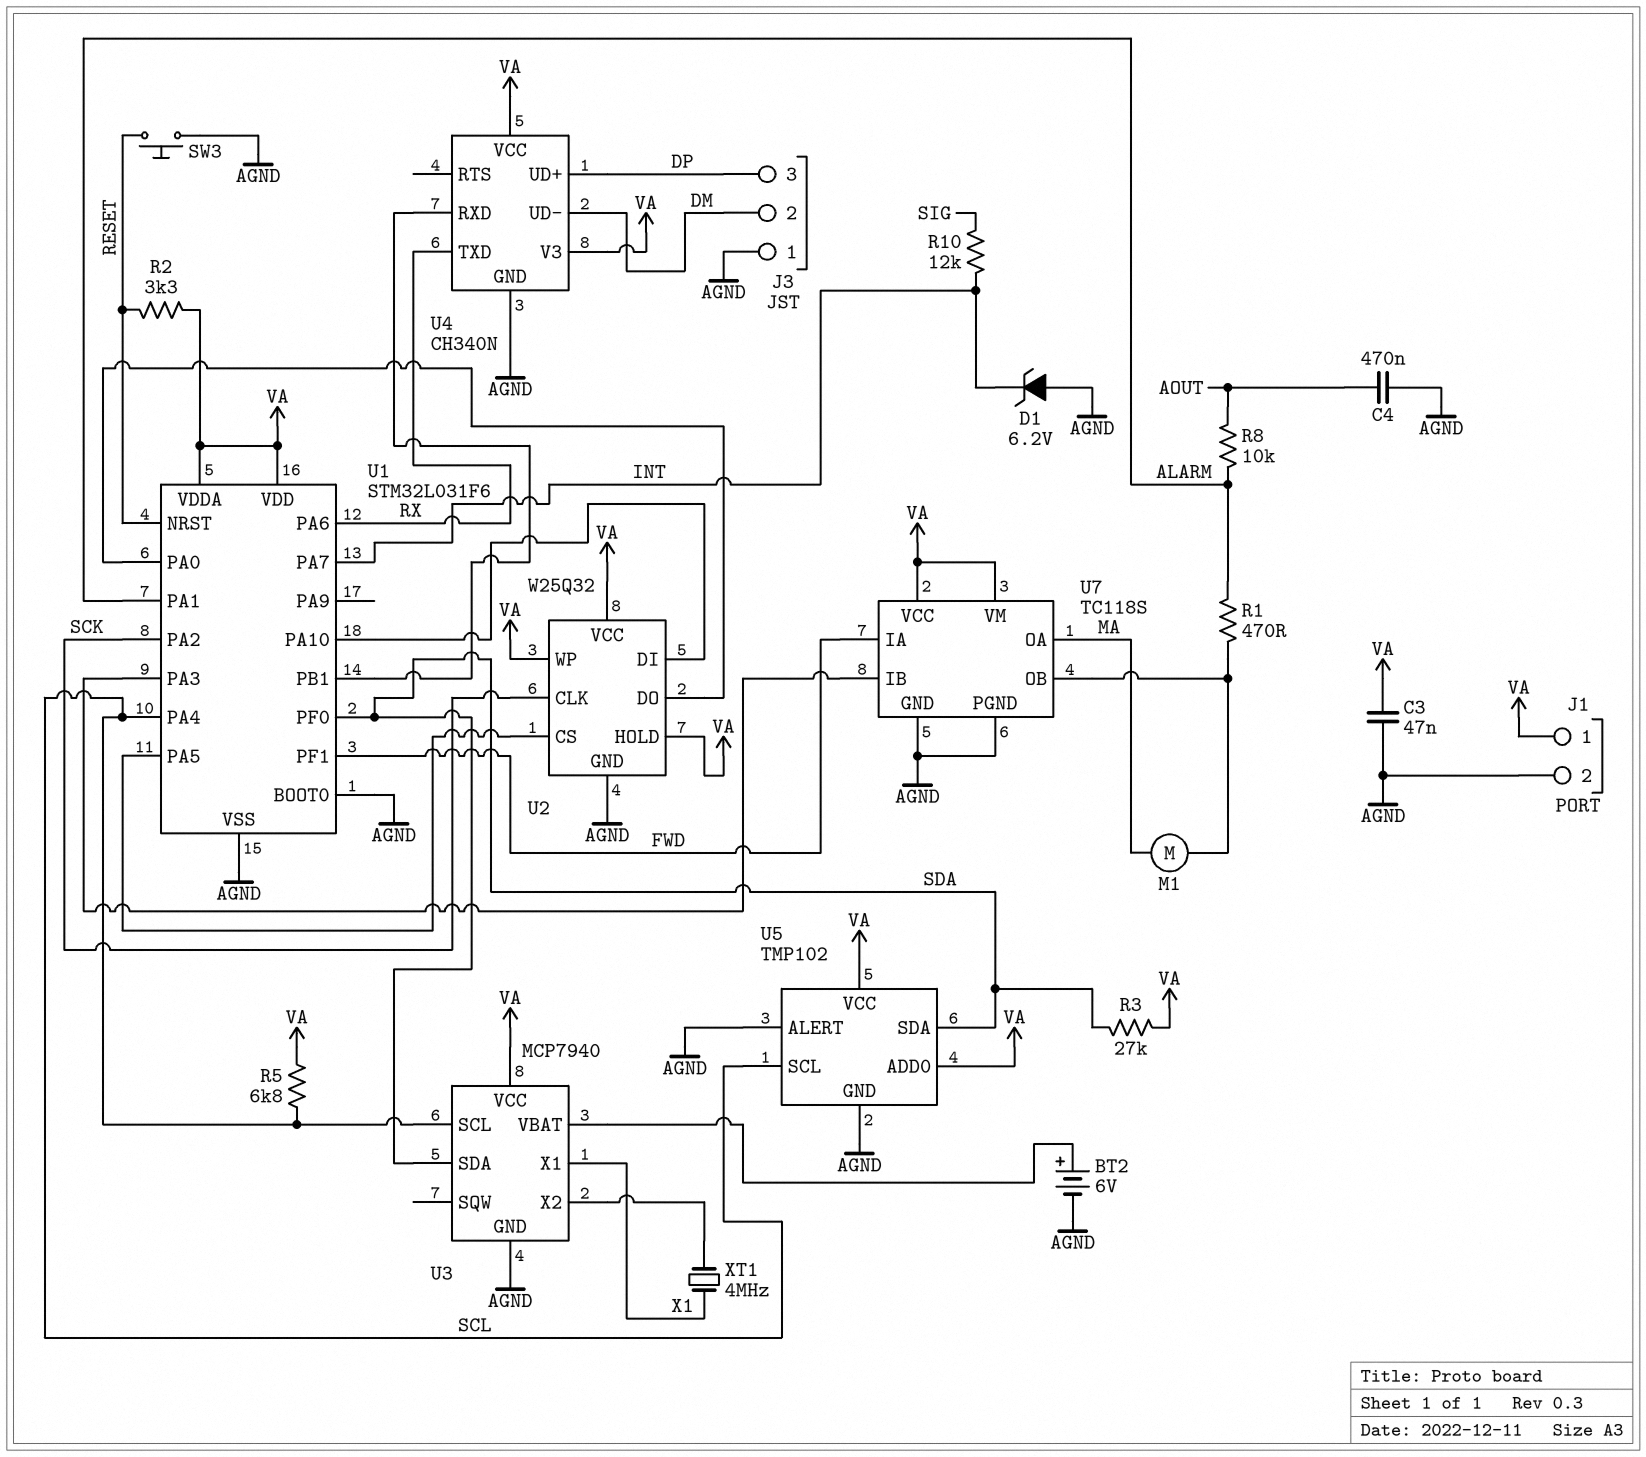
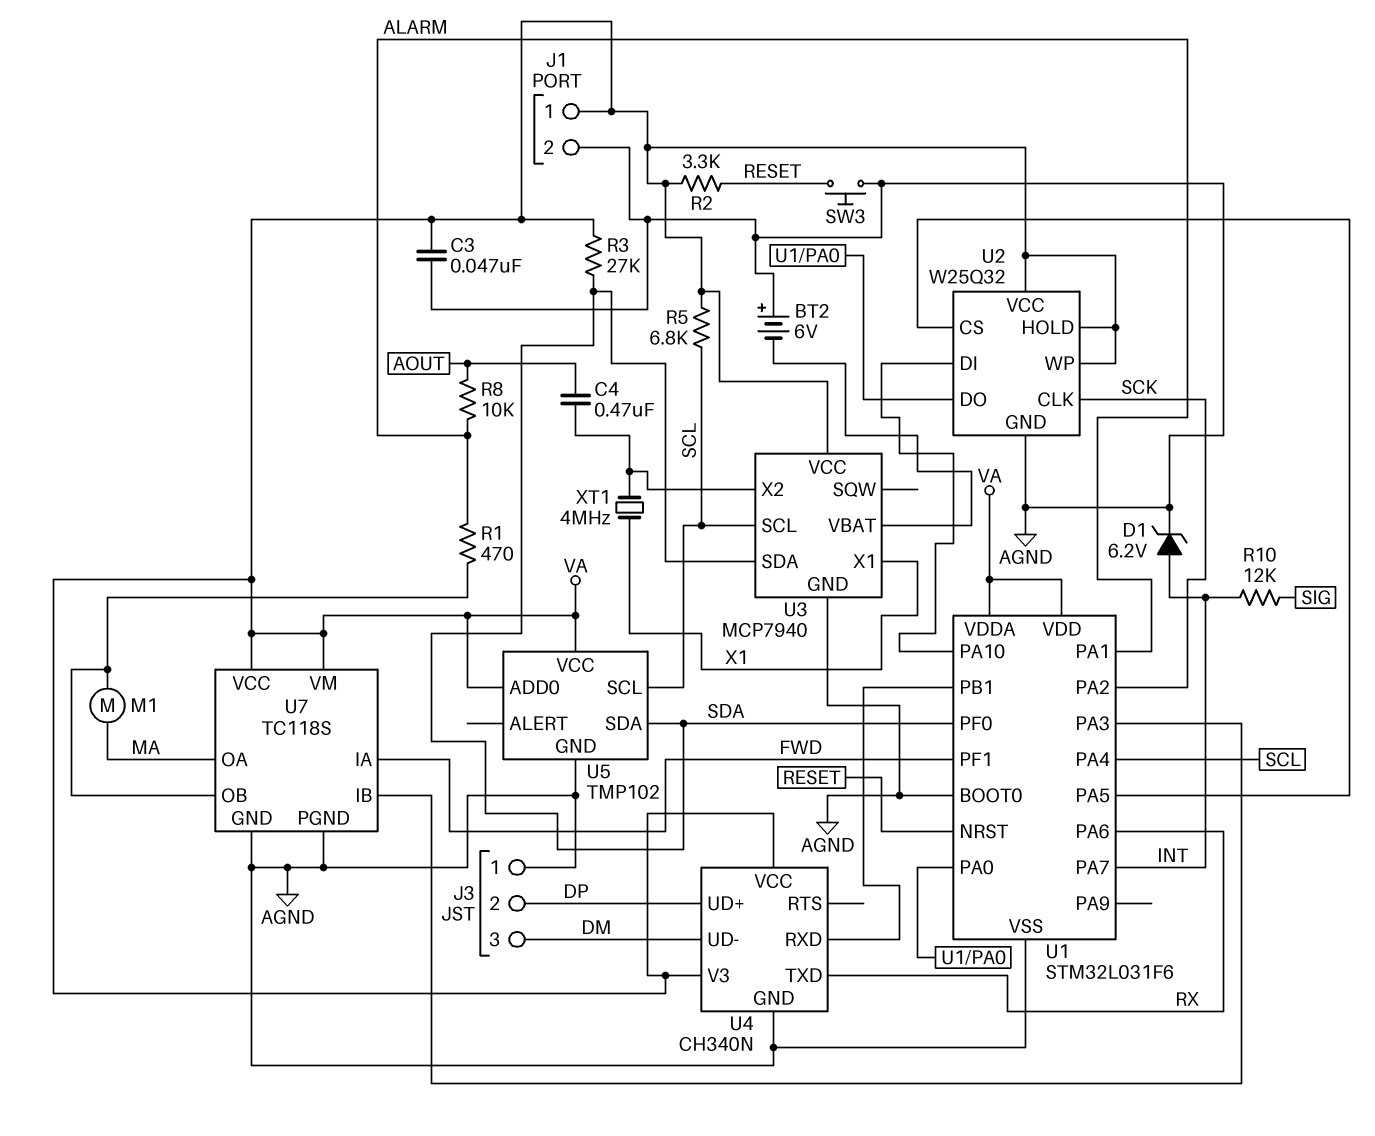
BT2: 6V (plus U3/VBAT, minus AGND) -> 6V (plus AGND, minus U3/VBAT)
C4: 470nF (AGND, AOUT) -> 470nF (AOUT, U3/X2)
D1: zener 6.2V (A AGND, K INT) -> zener 6.2V (A INT, K AGND)
J3 pin 2: DM -> DP
J3 pin 3: DP -> DM
U5 pin ALERT: AGND -> none

